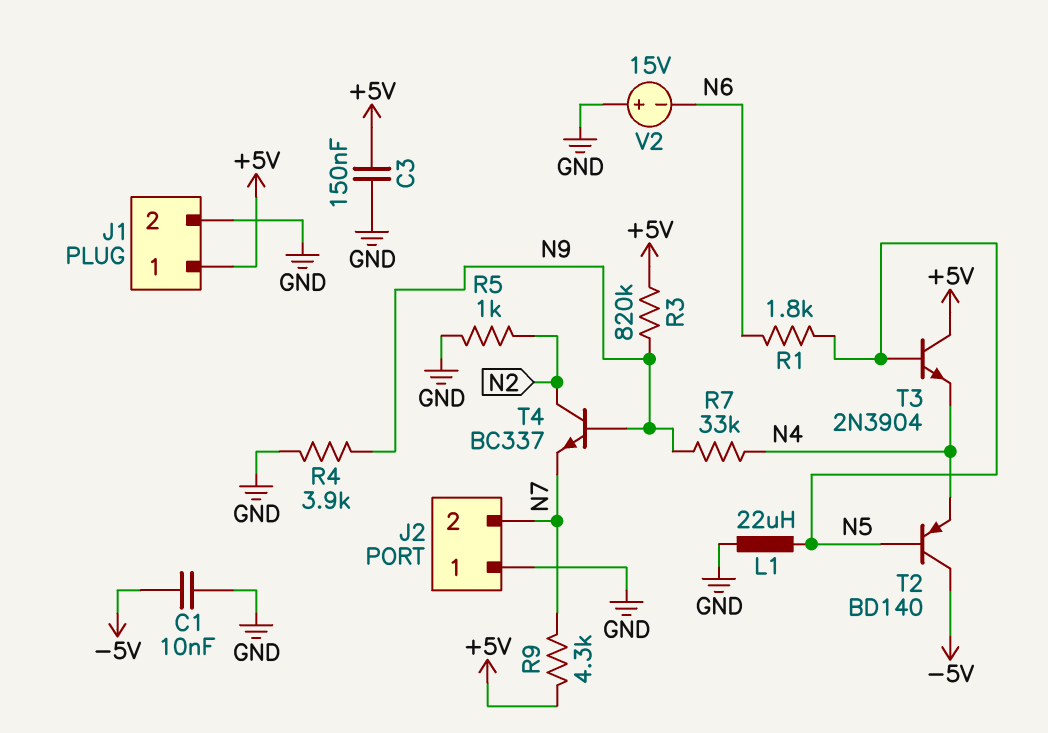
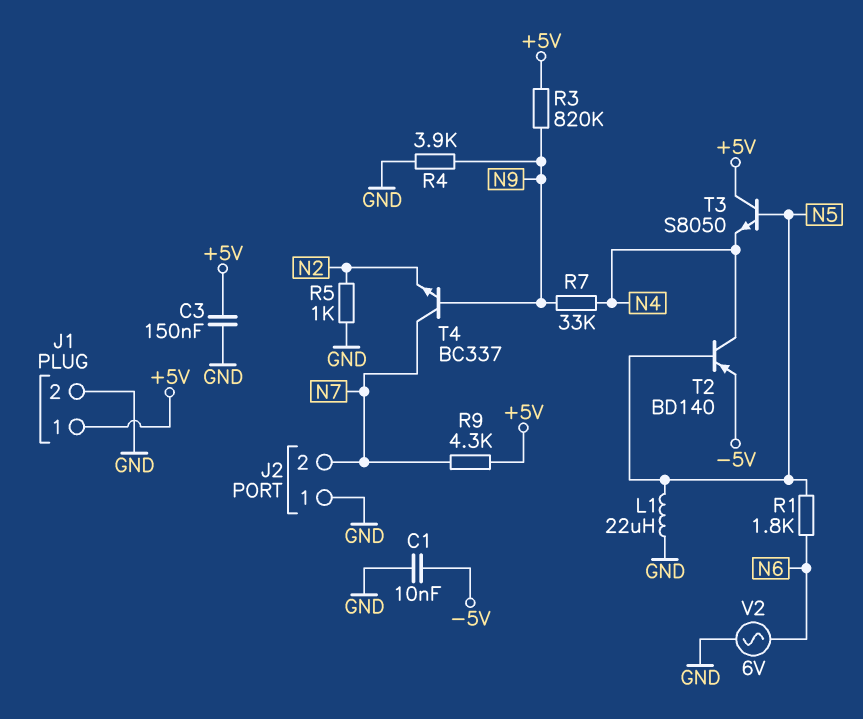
T2: PNP BD140 (B N5, C -5V, E N4) -> PNP BD140 (B N5, C N4, E -5V)
T3: NPN 2N3904 (B N5, C +5V, E N4) -> NPN S8050 (B N5, C +5V, E N4)
T4: NPN BC337 (B N9, C N2, E N7) -> NPN BC337 (B N9, C N7, E N2)
V2: 15V (plus GND, minus N6) -> AC 6V (GND, N6)

